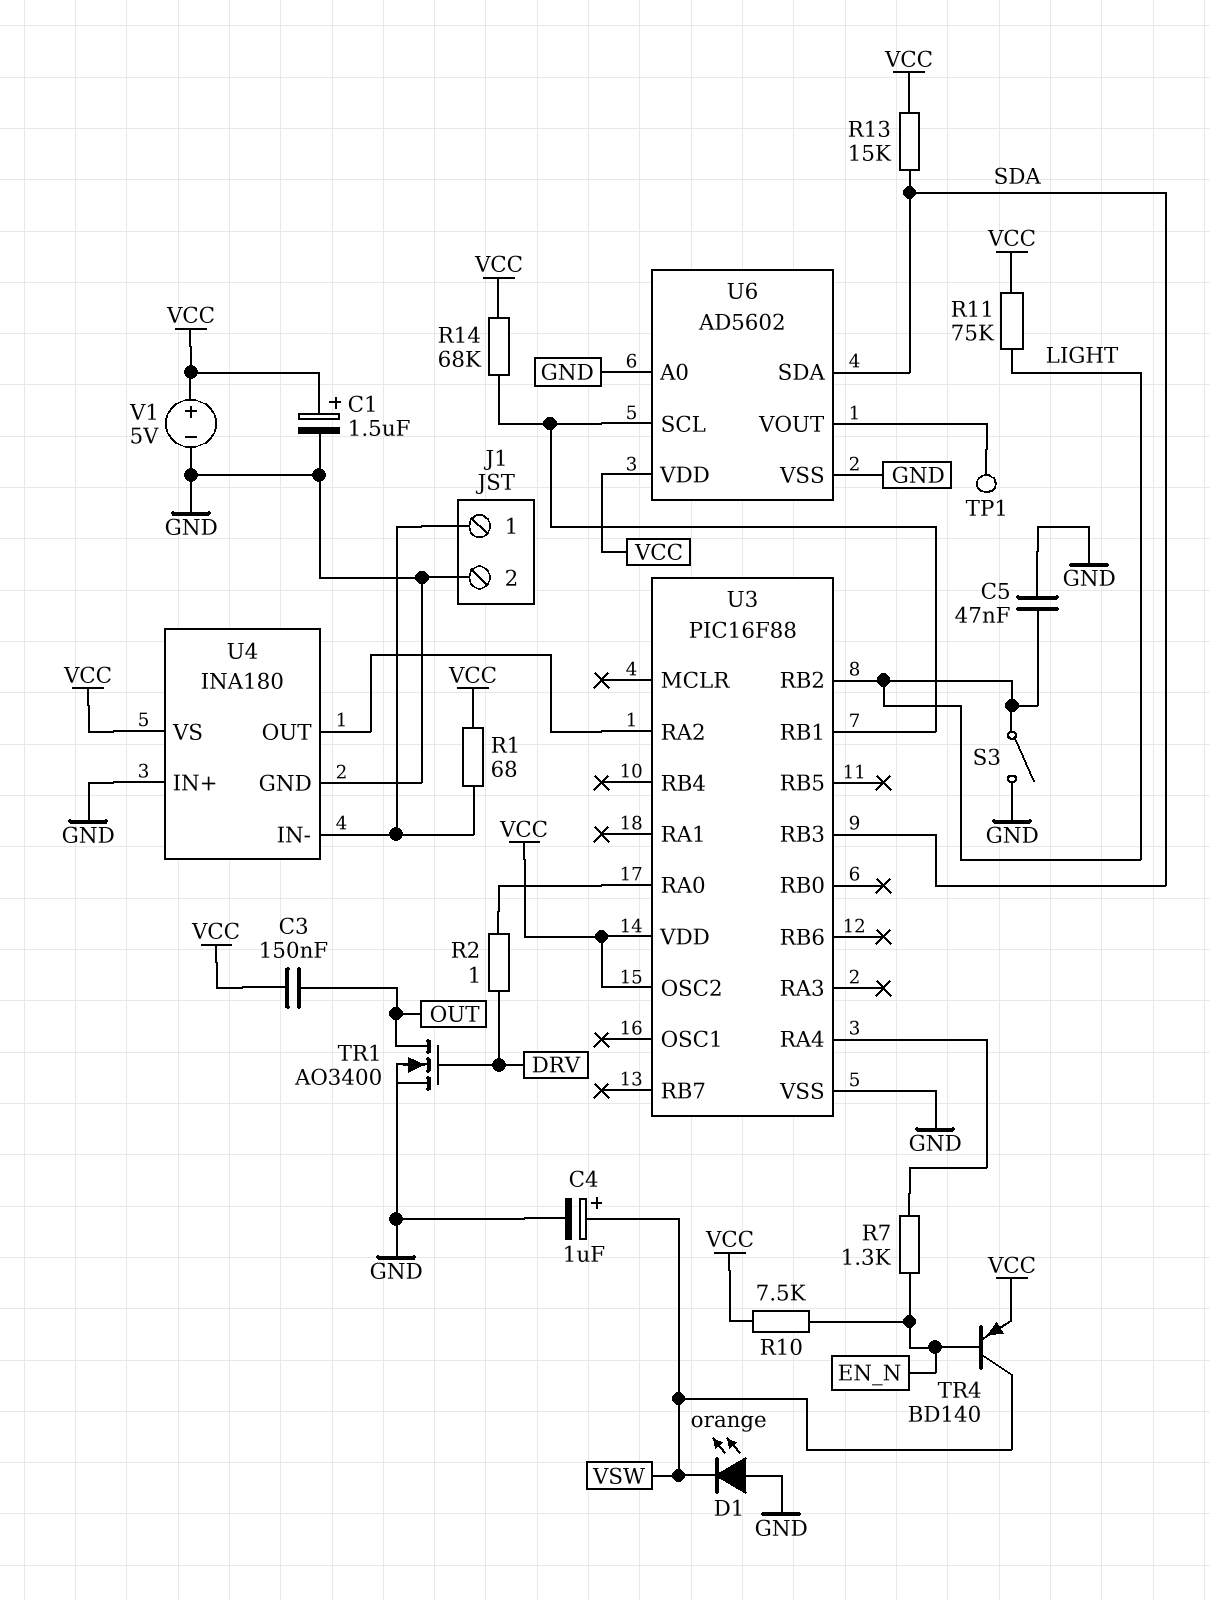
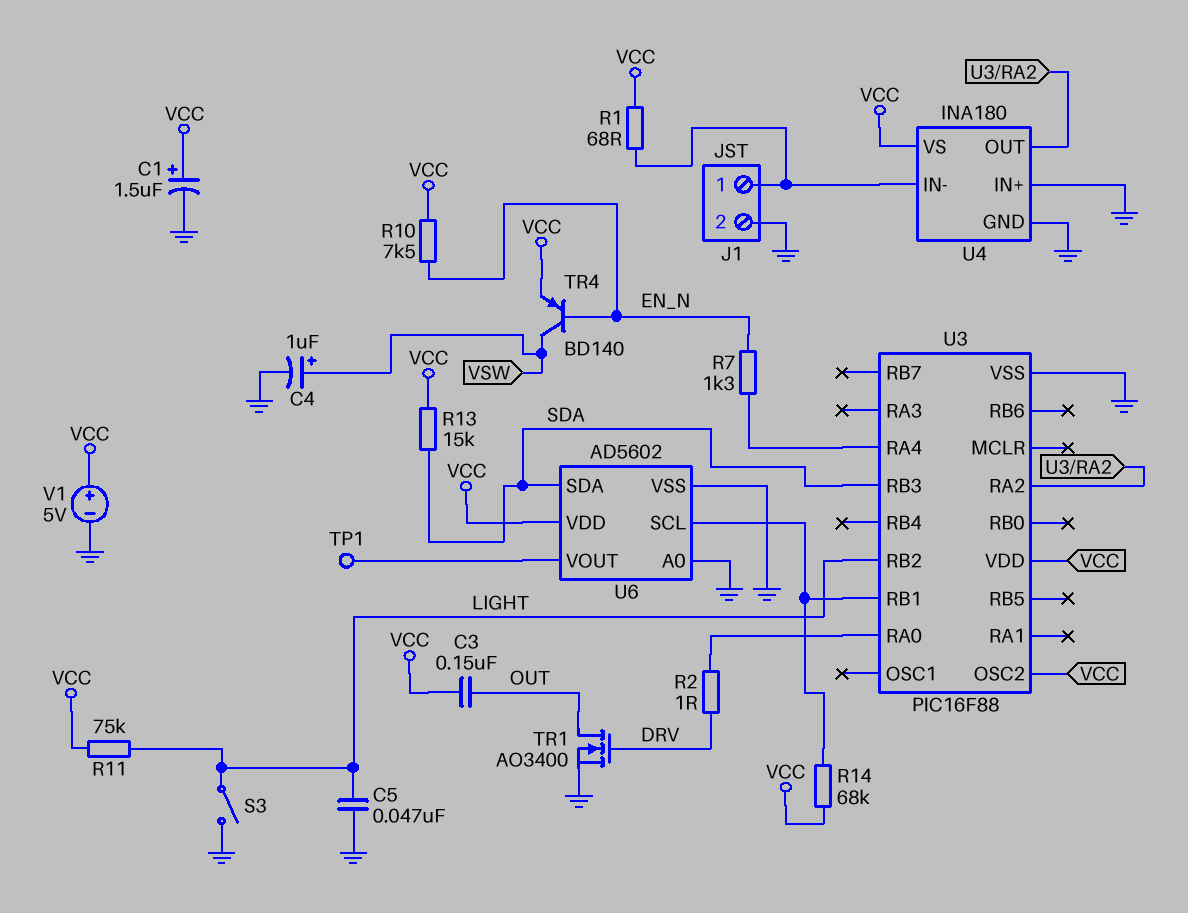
D1: LED orange (A GND, K VSW) -> none

